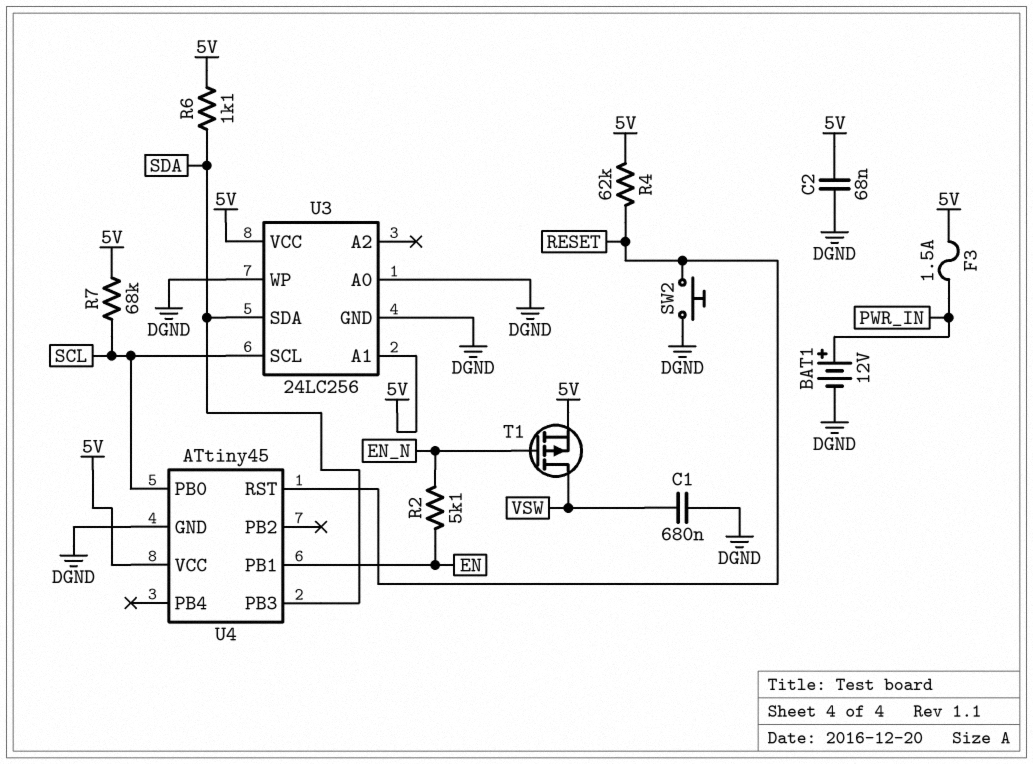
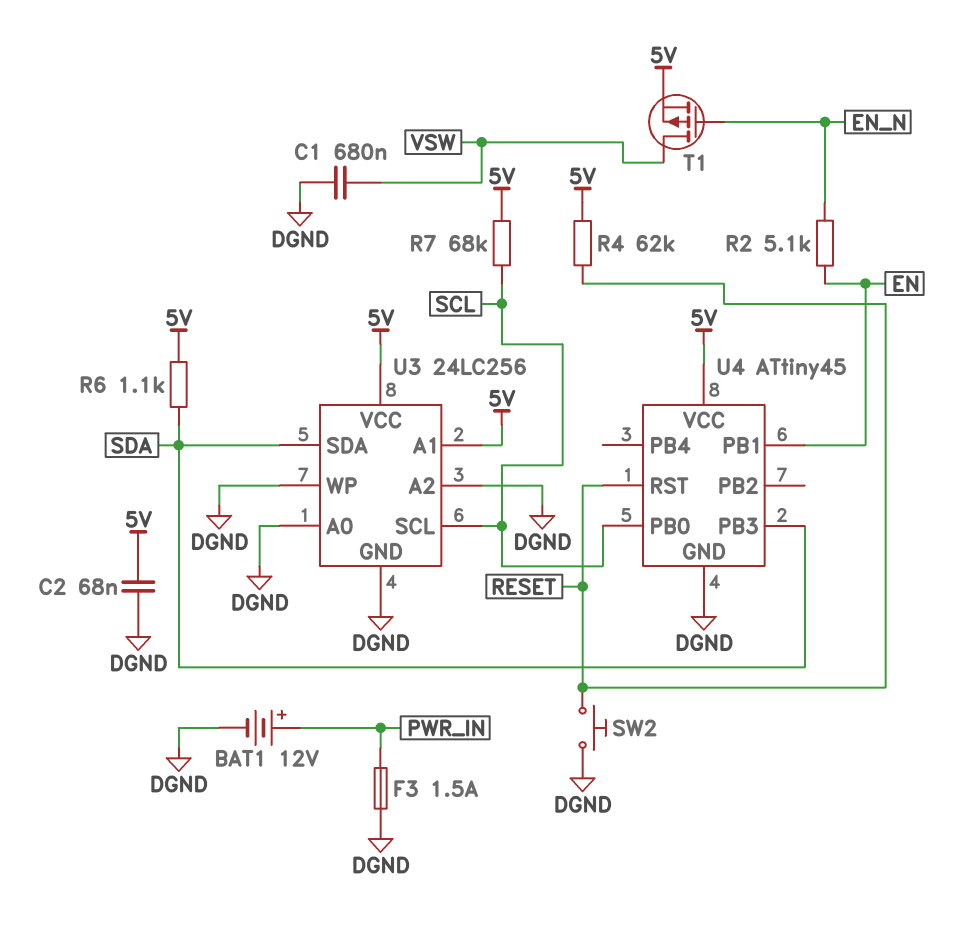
F3: 1.5A (5V, PWR_IN) -> 1.5A (DGND, PWR_IN)
U3 pin A2: none -> DGND

